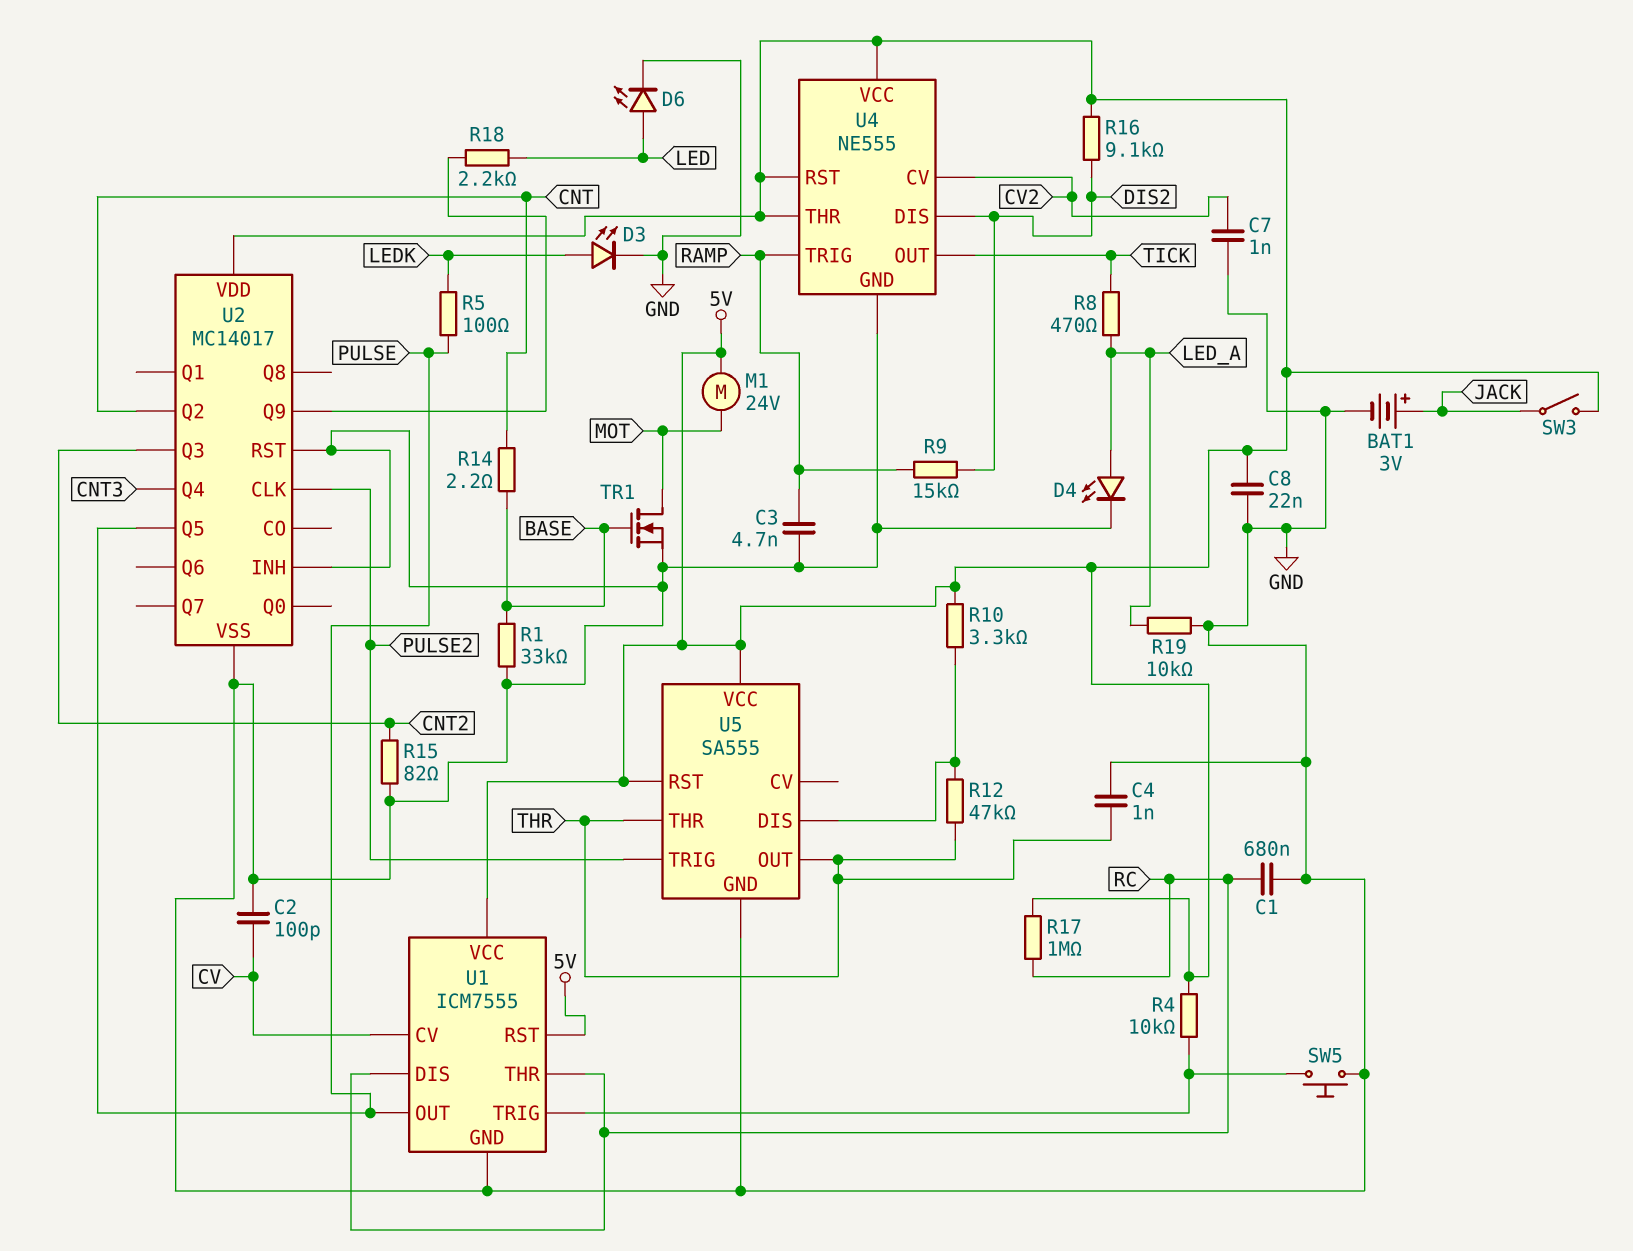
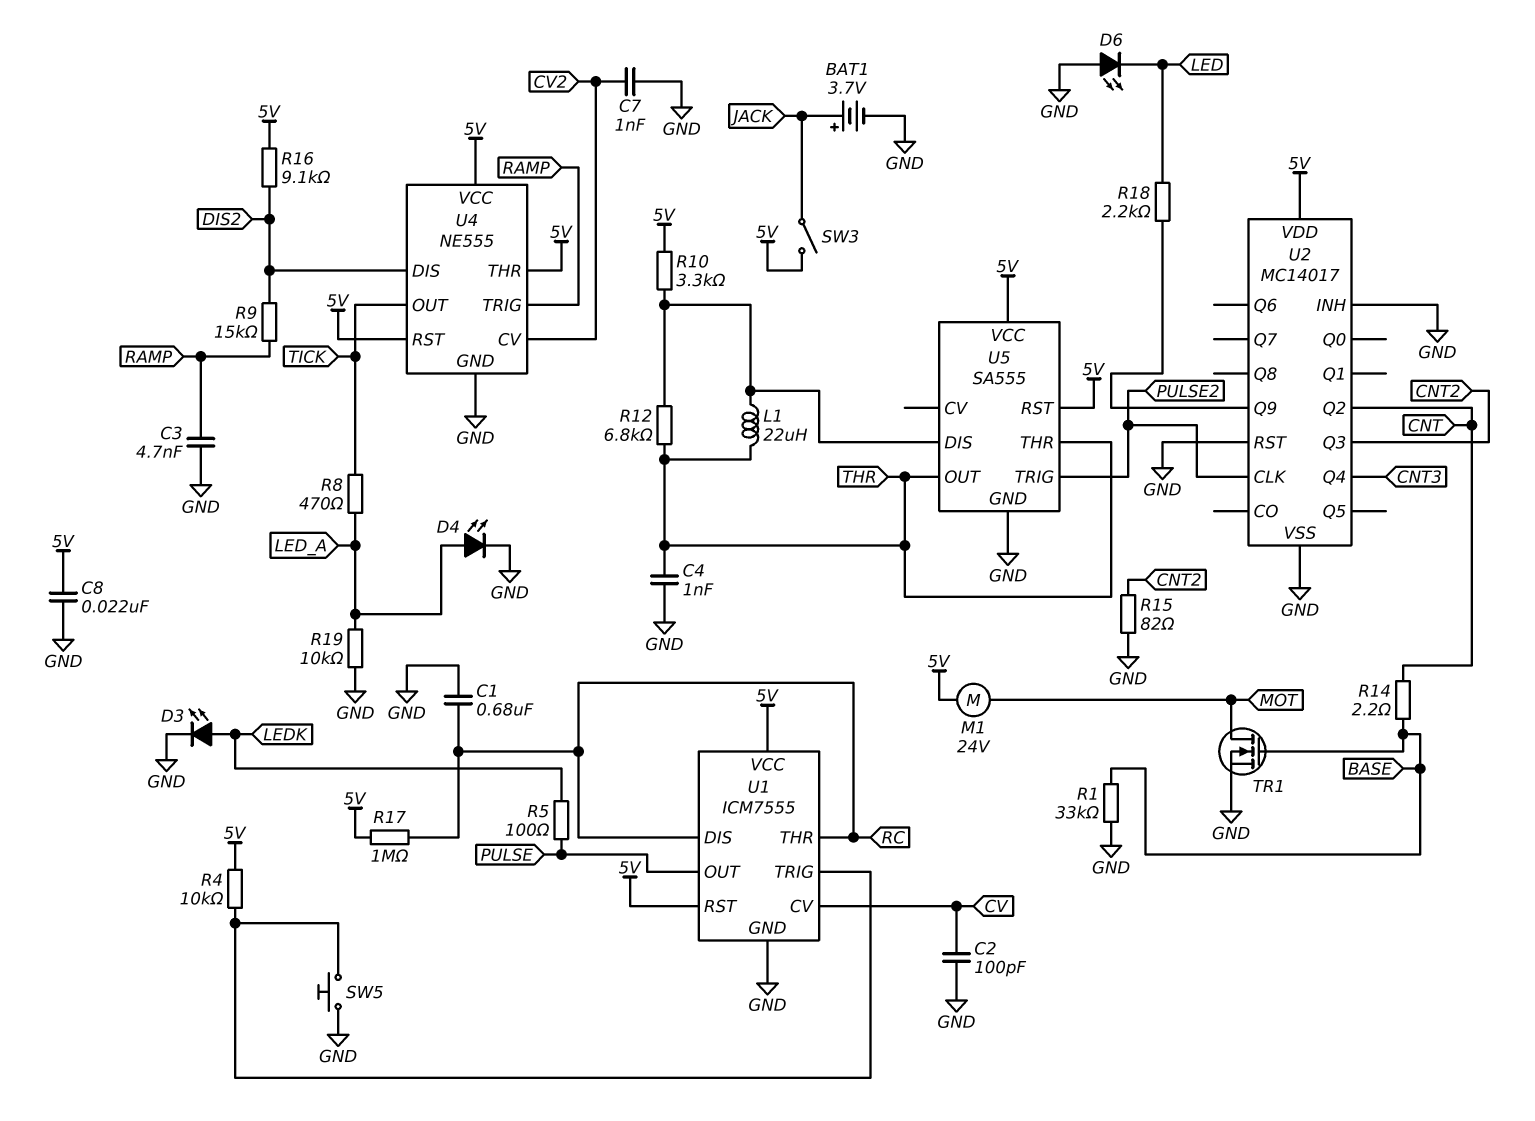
BAT1: 3V (plus JACK, minus GND) -> 3.7V (plus JACK, minus GND)
D6: LED (A LED, K GND) -> LED (A GND, K LED)
L1: none -> 22uH (THR, U5/DIS)
R12: 47k (THR, U5/DIS) -> 6.8k (THR, U5/DIS)
U2 pin Q5: PULSE -> none

